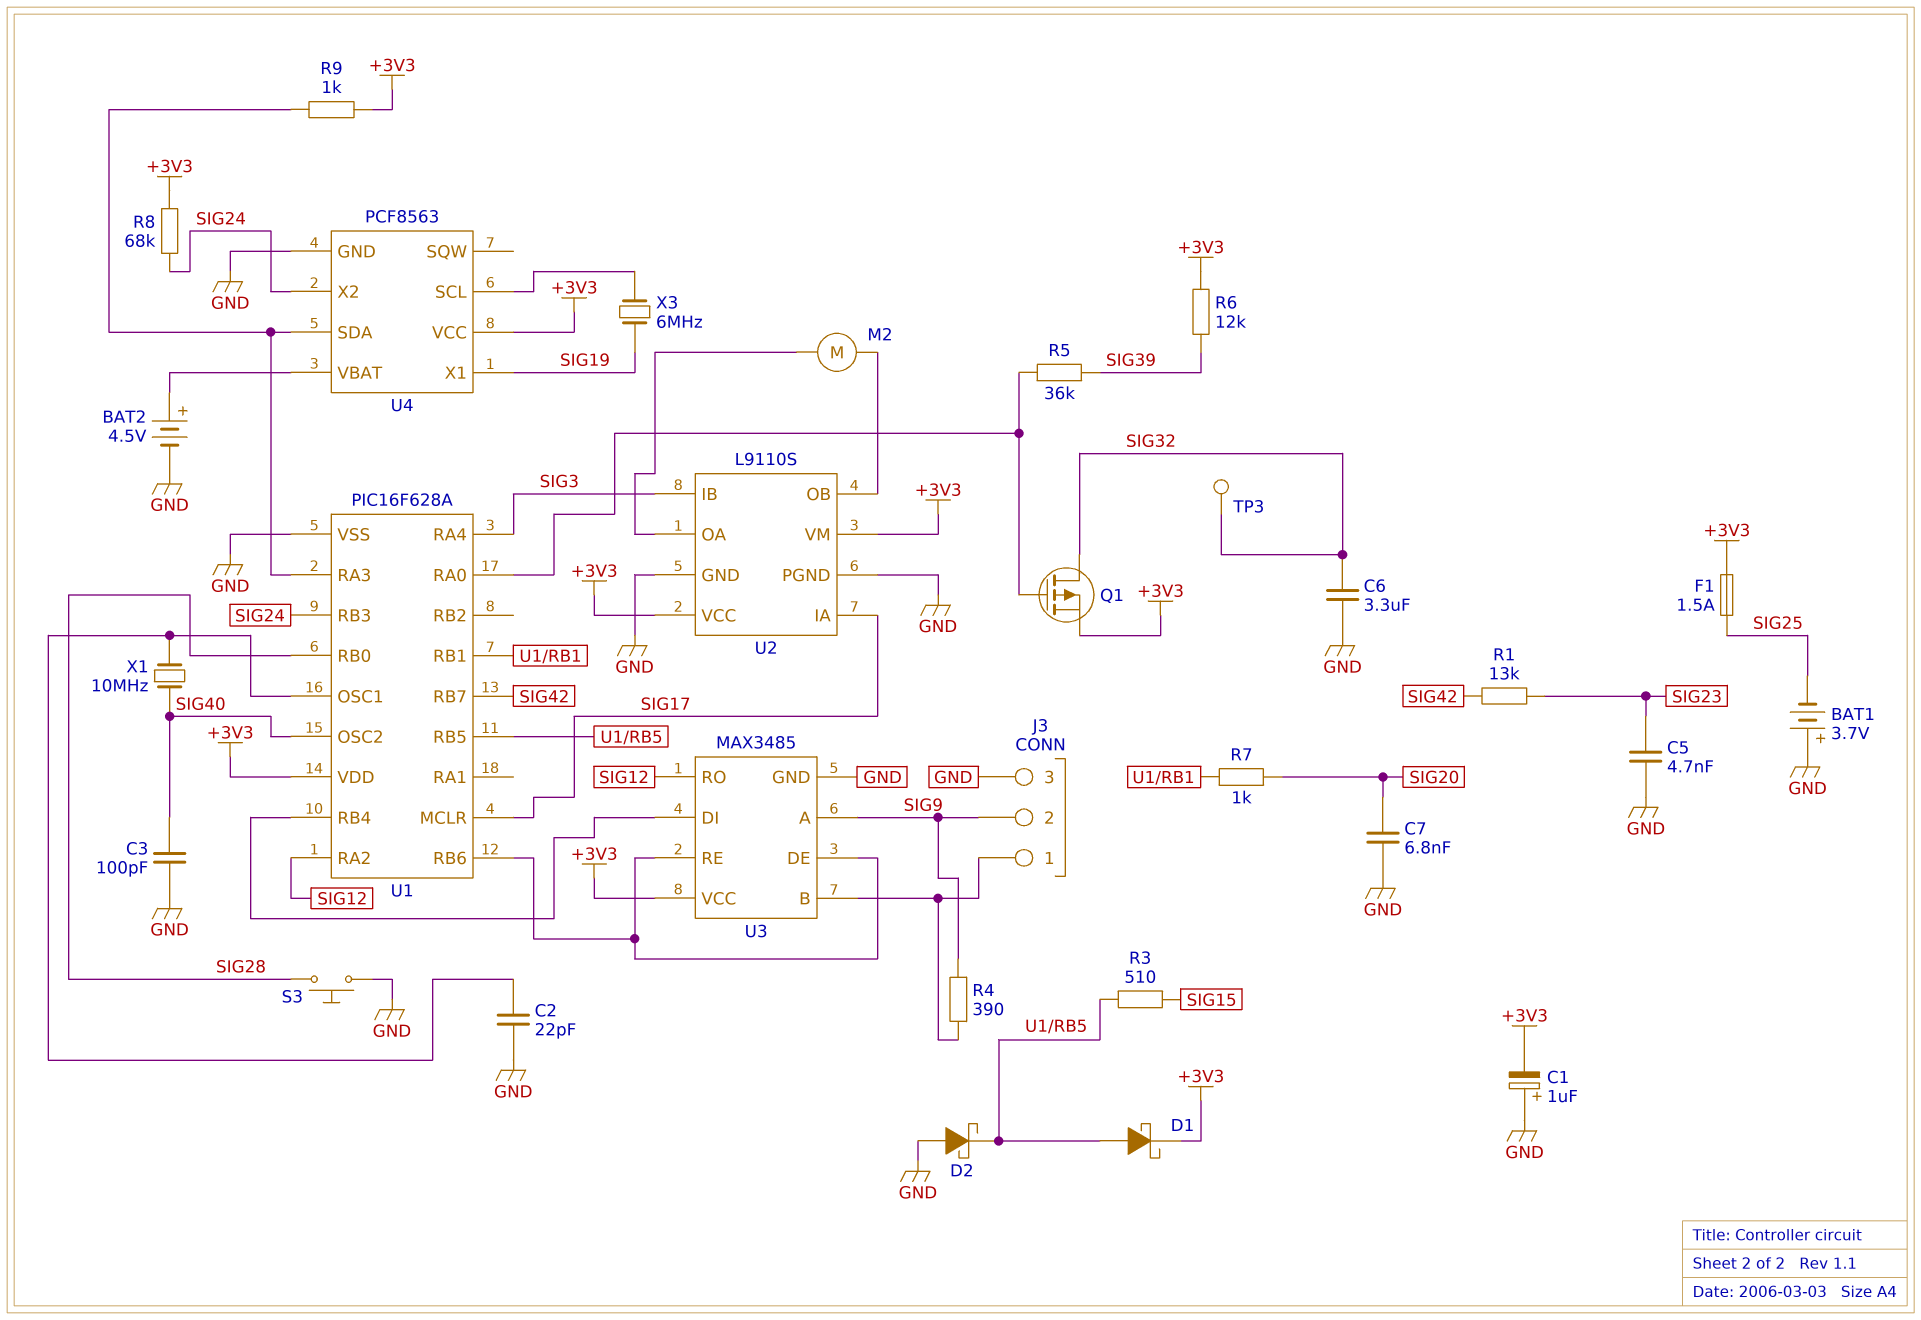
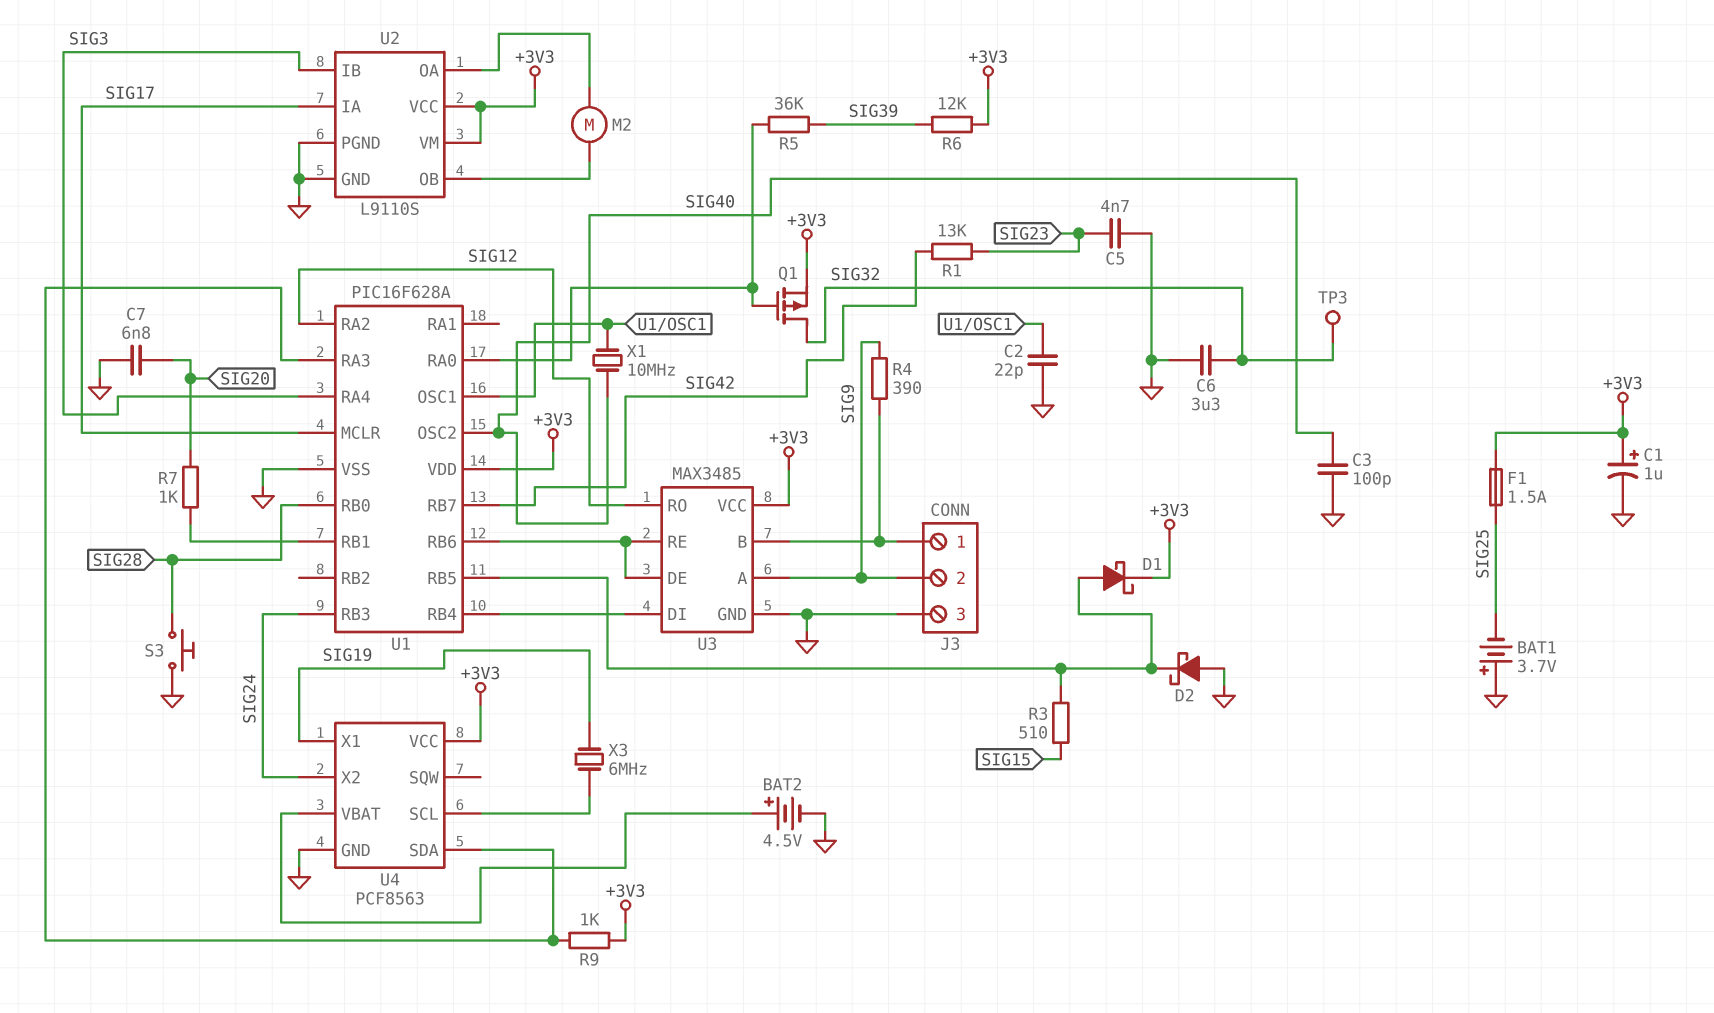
C1: 1uF (plus GND, minus +3V3) -> 1uF (plus +3V3, minus GND)
R8: 68k (+3V3, SIG24) -> none

